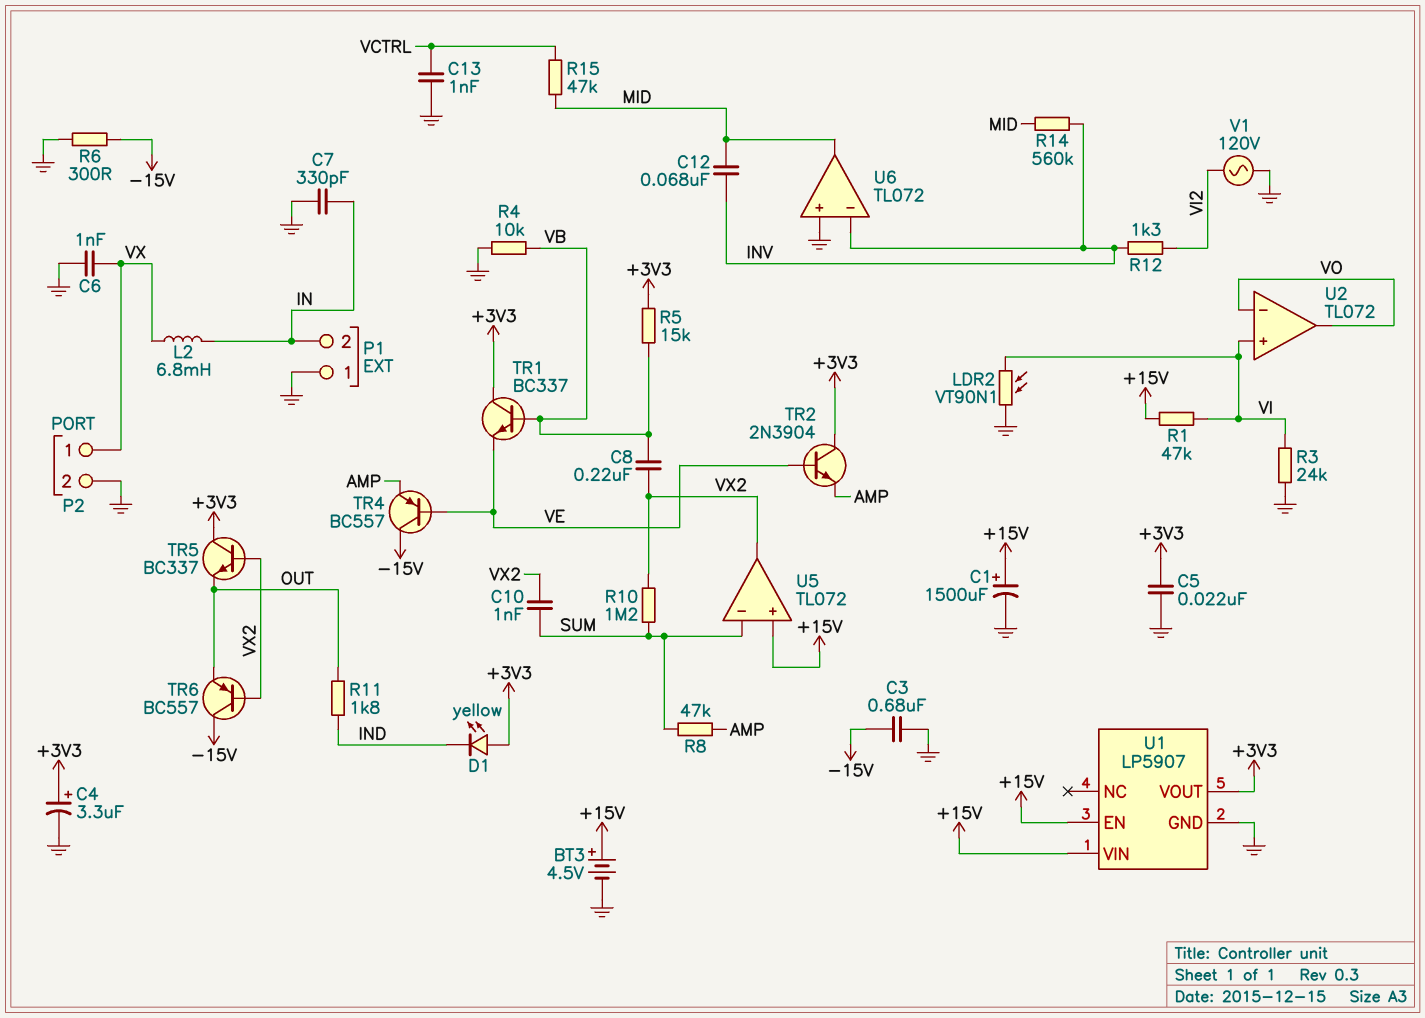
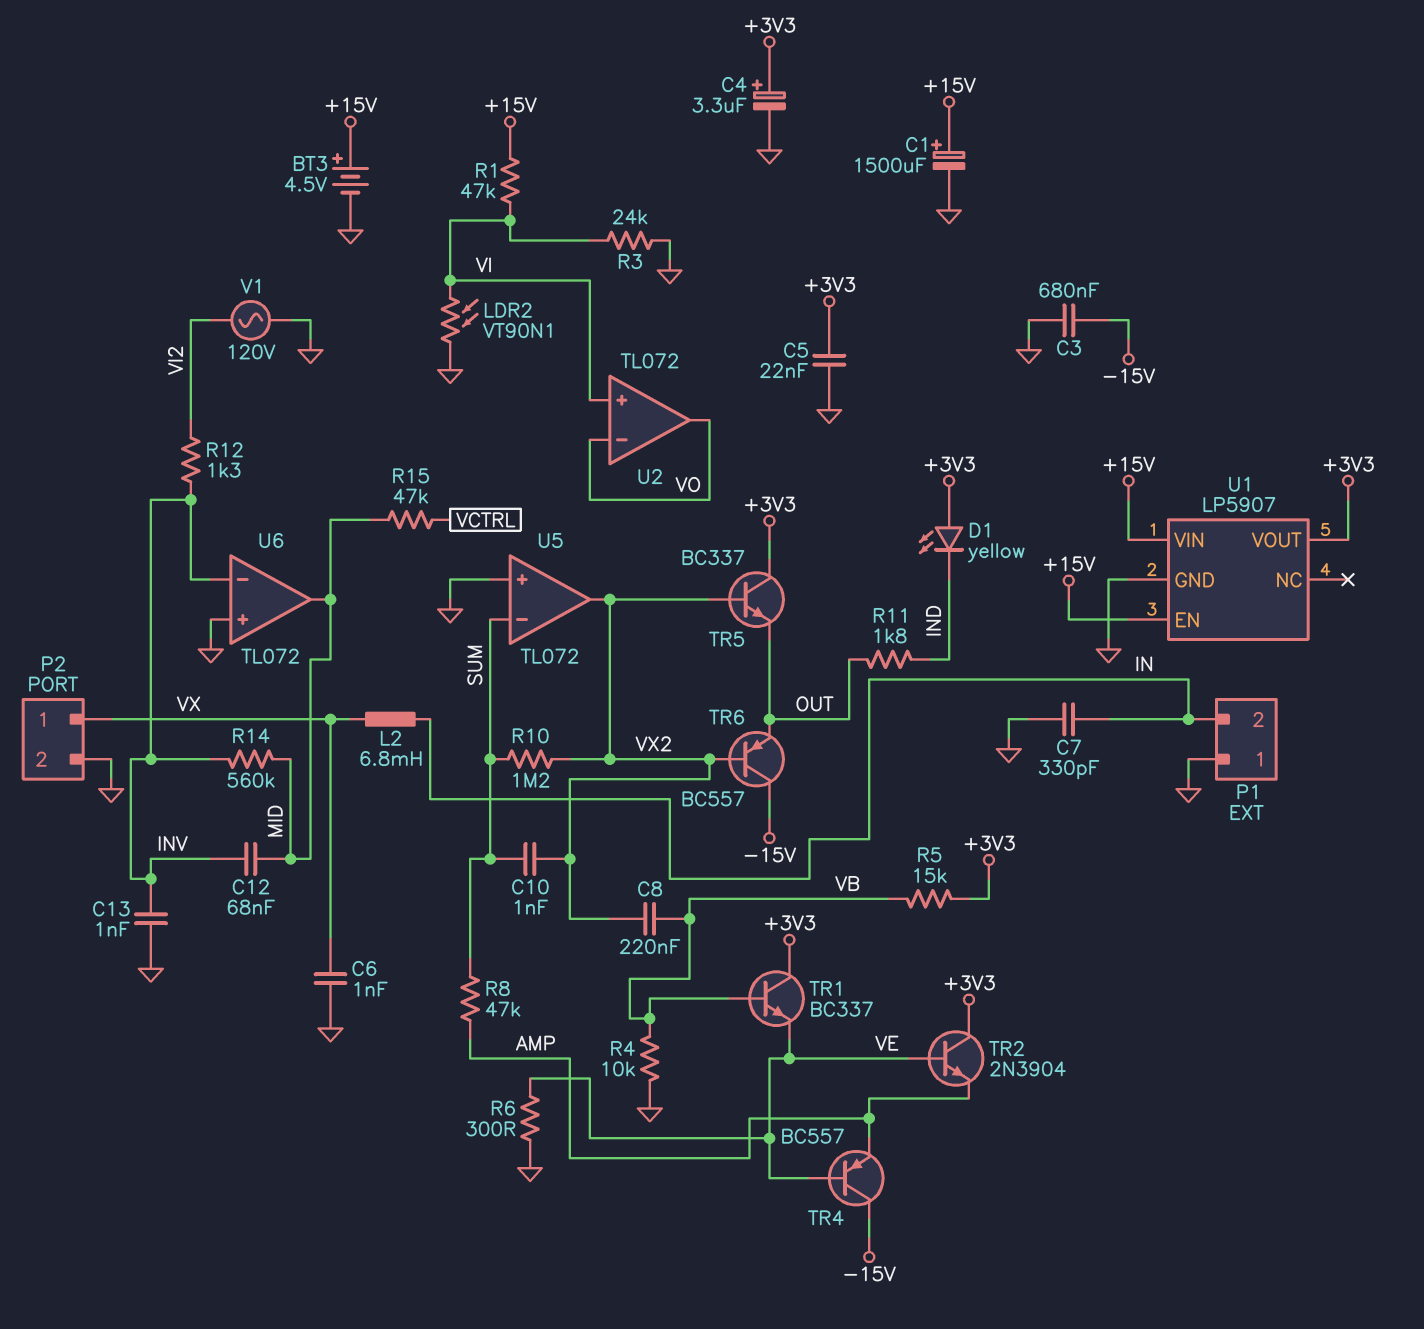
C13: 1nF (GND, VCTRL) -> 1nF (GND, INV)
R6: 300 (-15V, GND) -> 300 (GND, VE)
U5 pin in+: +15V -> GND

